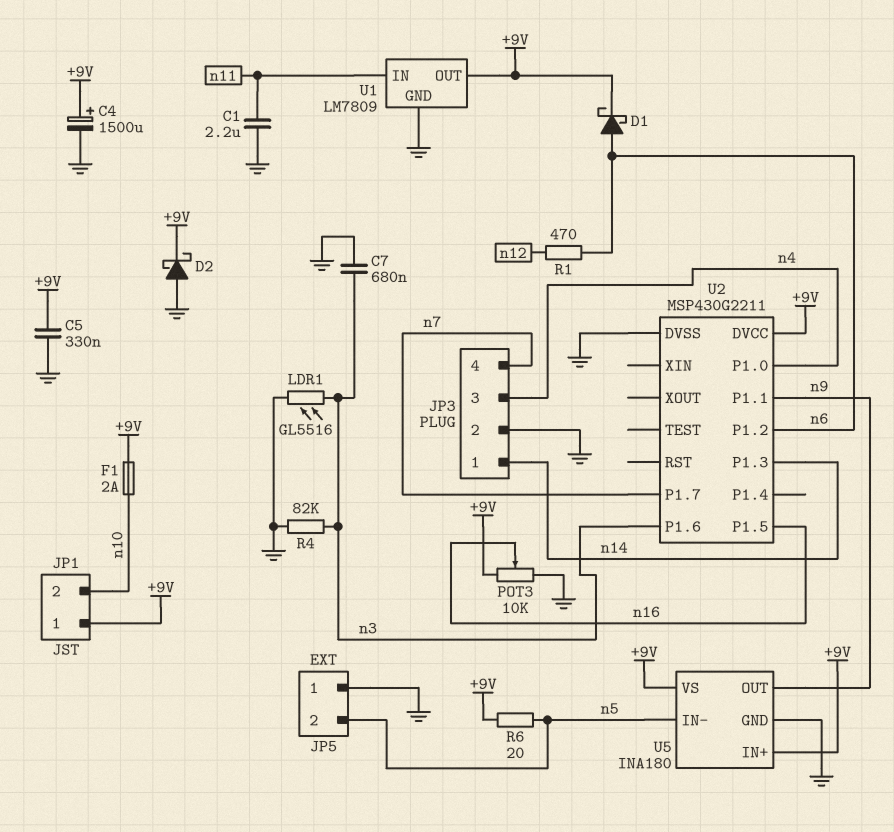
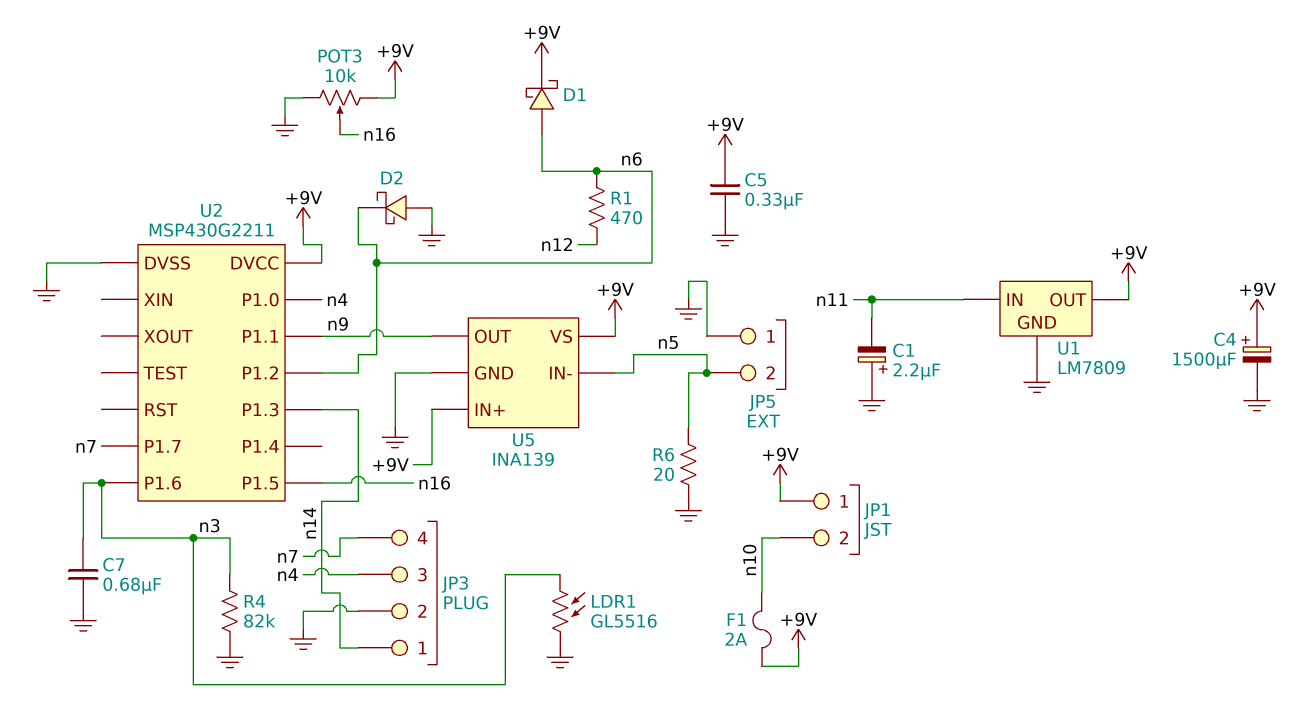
C1: 2.2uF (GND, n11) -> 2.2uF (plus GND, minus n11)
D2: schottky (A GND, K +9V) -> schottky (A GND, K n6)
R6: 20 (+9V, n5) -> 20 (GND, n5)
U5: INA180 -> INA139

